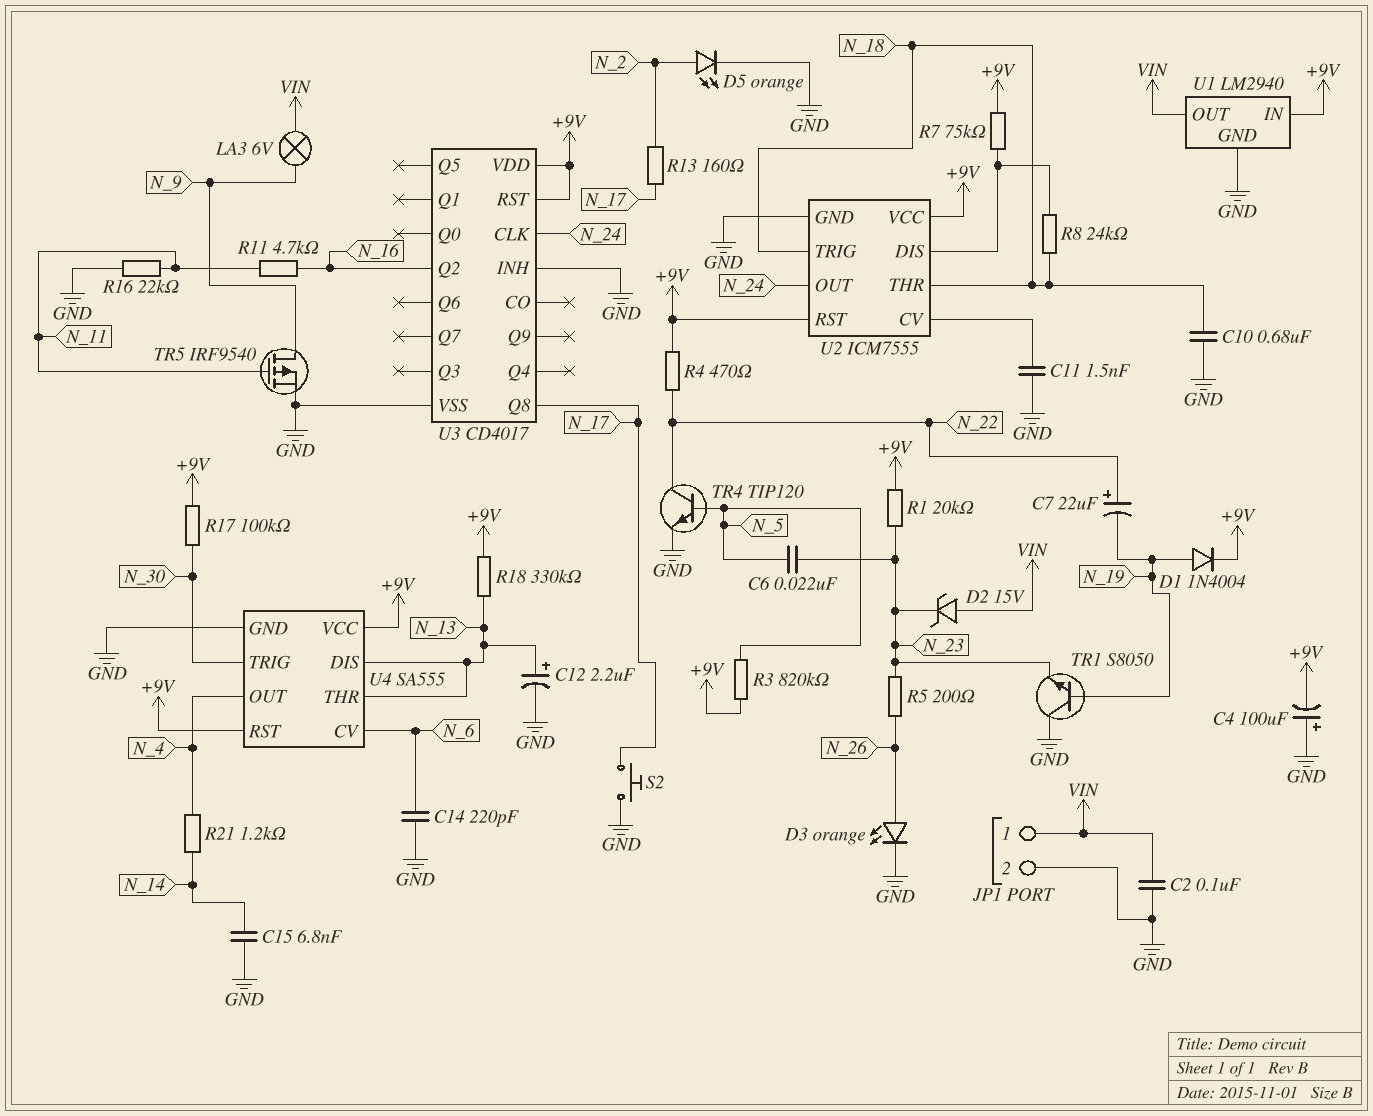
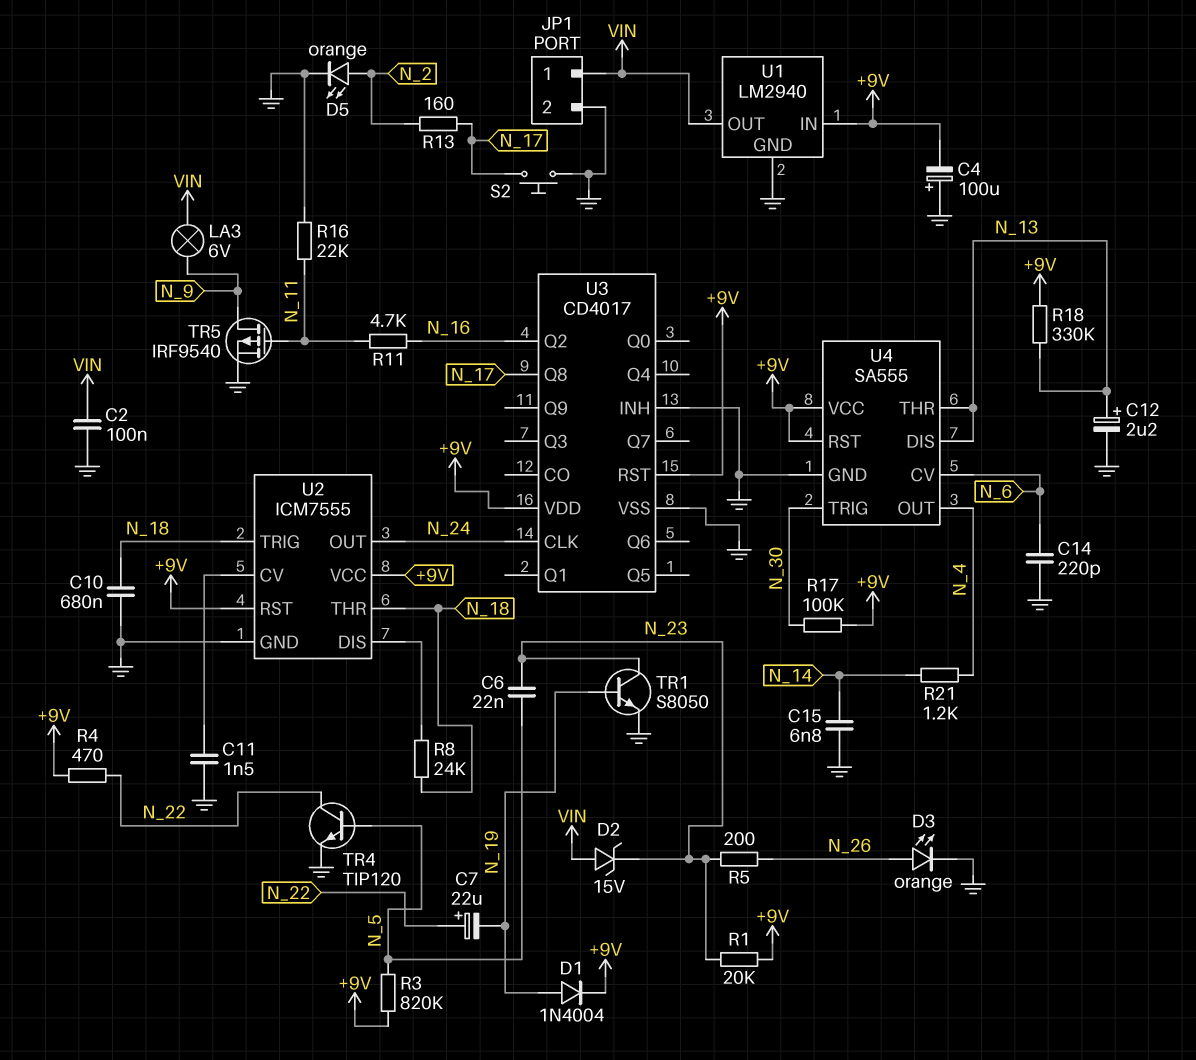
R7: 75k (+9V, U2/DIS) -> none
TR1: NPN S8050 (B N_19, C GND, E N_23) -> NPN S8050 (B N_19, C N_23, E GND)

